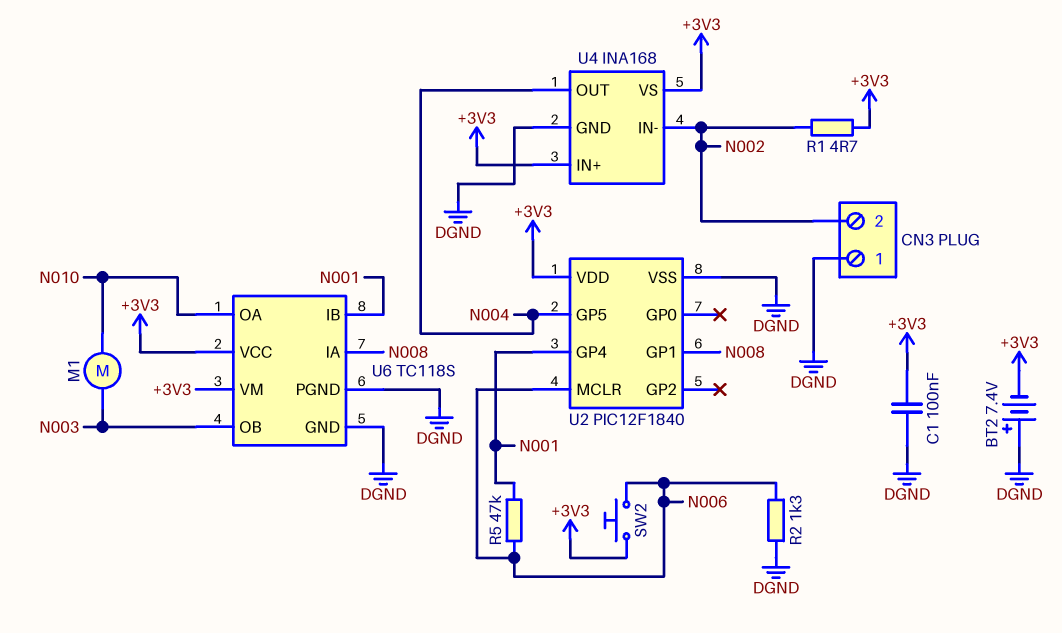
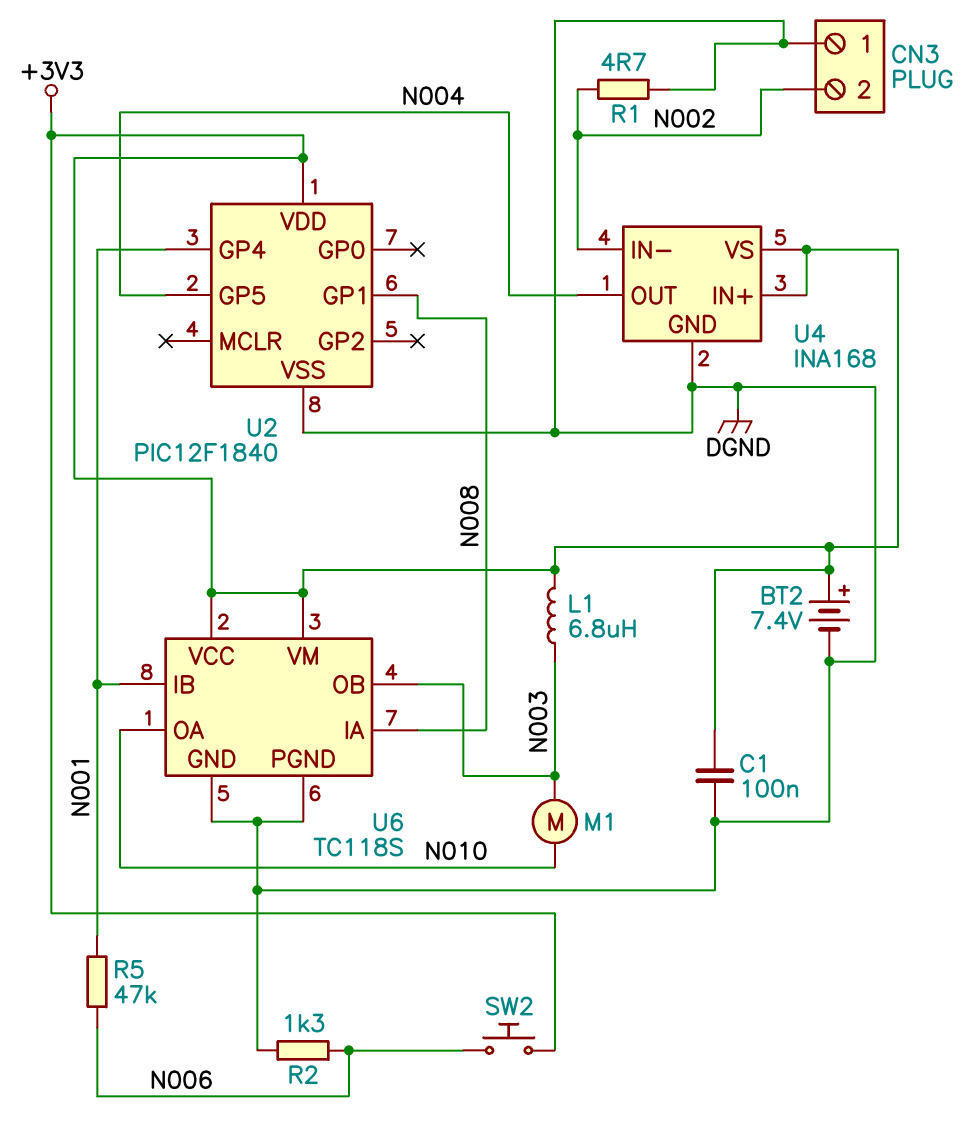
BT2: 7.4V (plus DGND, minus +3V3) -> 7.4V (plus +3V3, minus DGND)
L1: none -> 6.8uH (+3V3, N003)
R1: 4.7 (+3V3, N002) -> 4.7 (DGND, N002)
U2 pin MCLR: N006 -> none

